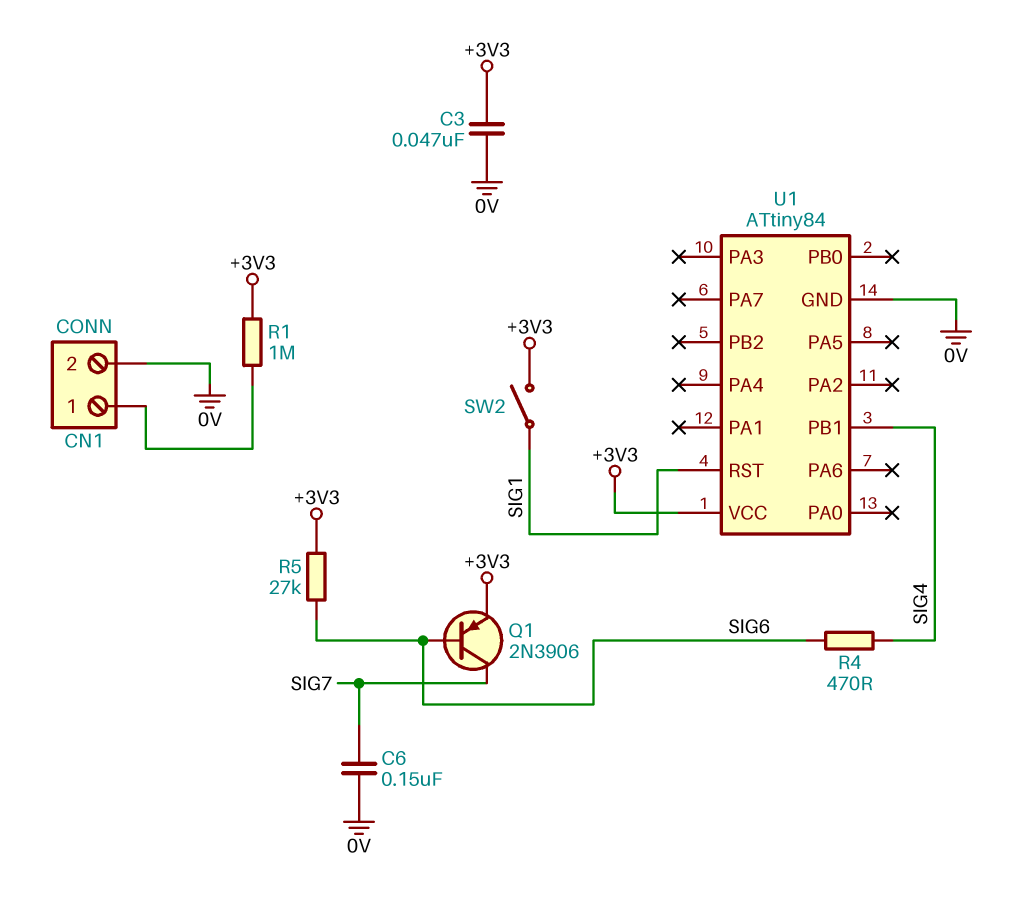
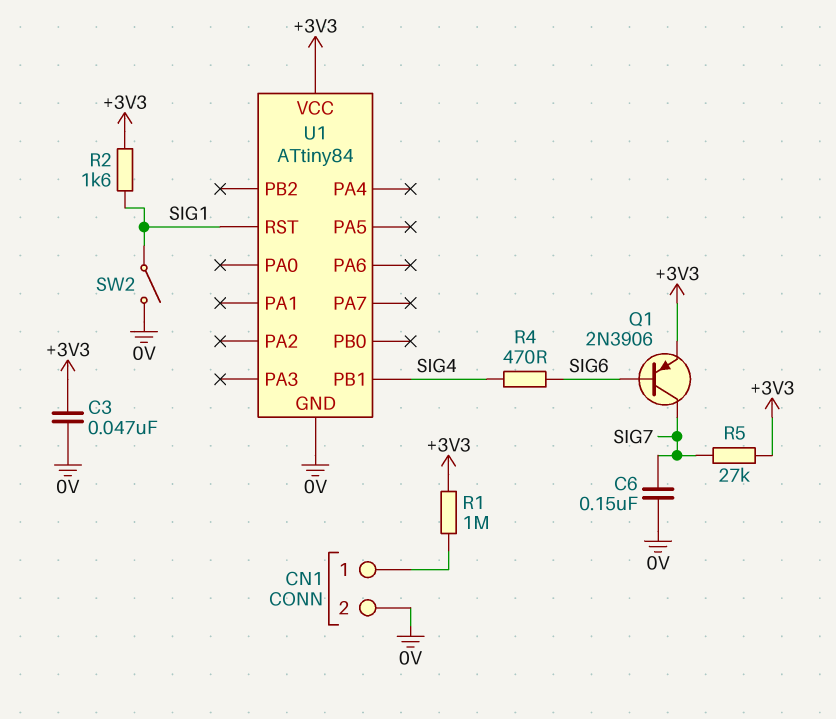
R2: none -> 1.6k (+3V3, SIG1)
R5: 27k (+3V3, SIG6) -> 27k (+3V3, SIG7)
SW2: switch (+3V3, SIG1) -> switch (0V, SIG1)

